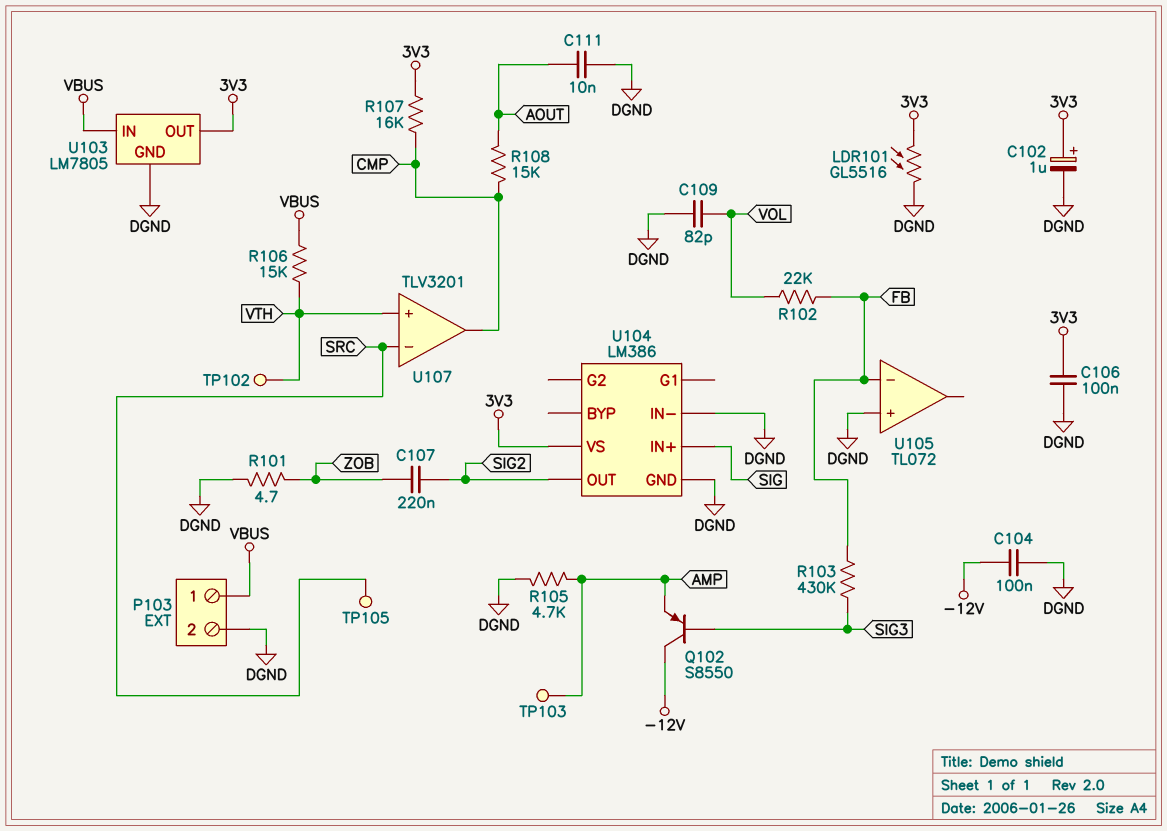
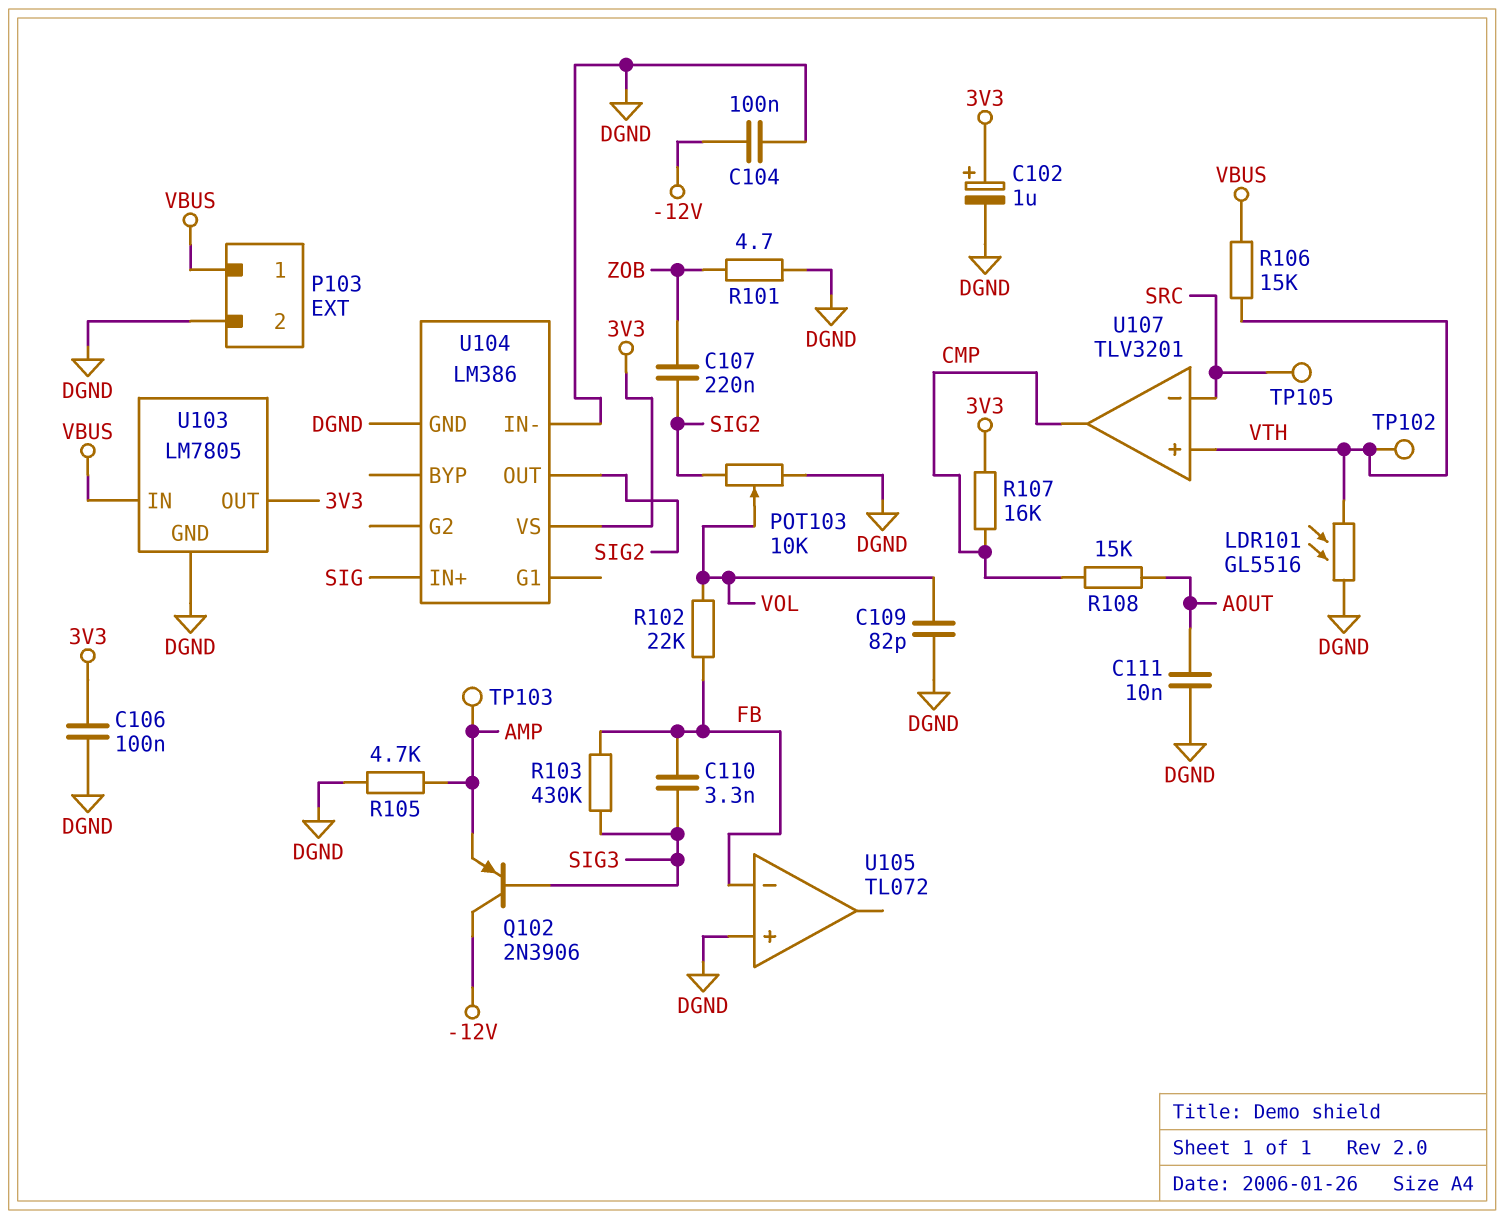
C110: none -> 3.3nF (FB, SIG3)
LDR101: GL5516 (3V3, DGND) -> GL5516 (DGND, VTH)
POT103: none -> 10k (DGND, SIG2, wiper VOL)
Q102: PNP S8550 (B SIG3, C -12V, E AMP) -> PNP 2N3906 (B SIG3, C -12V, E AMP)

